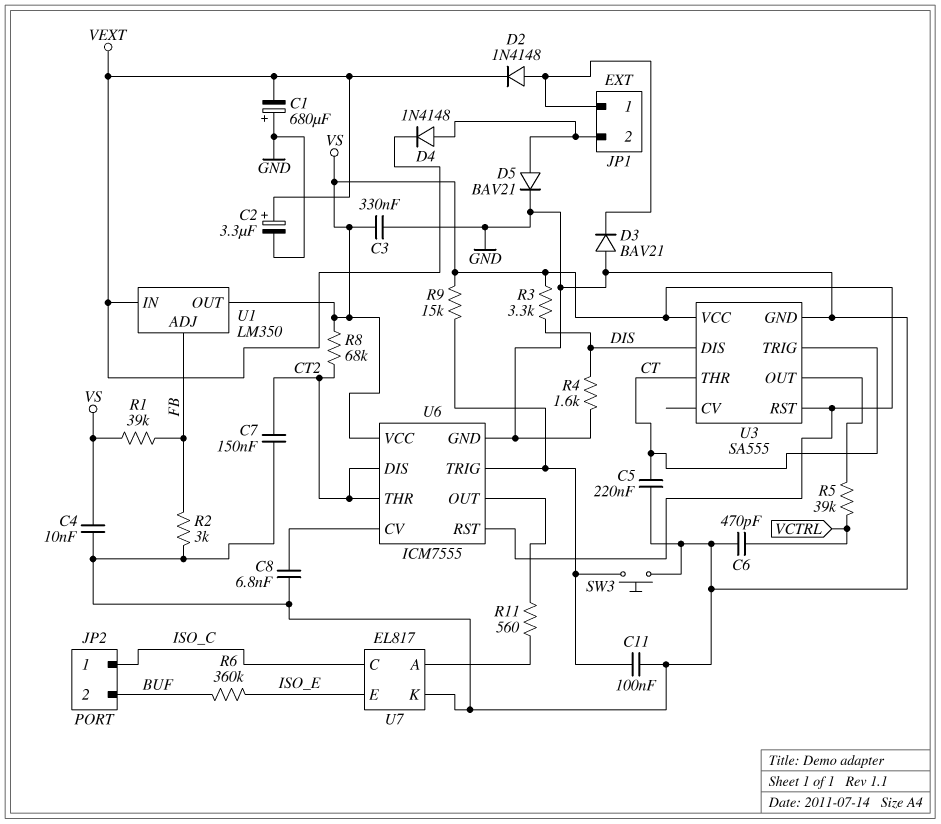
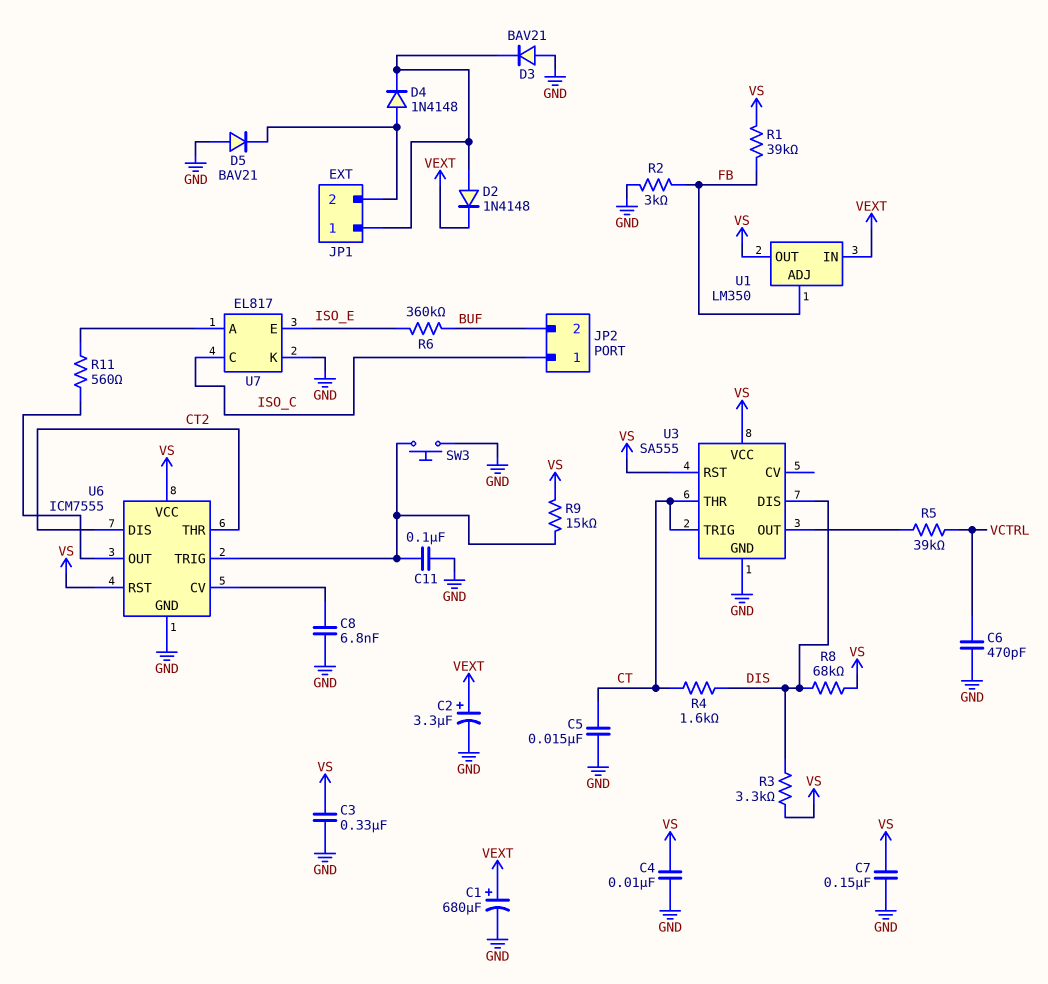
C1: 680uF (plus GND, minus VEXT) -> 680uF (plus VEXT, minus GND)
C5: 220nF (CT, GND) -> 15nF (CT, GND)
C7: 150nF (CT2, GND) -> 150nF (GND, VS)
D4: diode 1N4148 (A JP1/2, K VEXT) -> diode 1N4148 (A JP1/2, K JP1/1)
D5: diode BAV21 (A JP1/2, K GND) -> diode BAV21 (A GND, K JP1/2)
R4: 1.6k (DIS, GND) -> 1.6k (CT, DIS)
R8: 68k (CT2, VS) -> 68k (DIS, VS)

